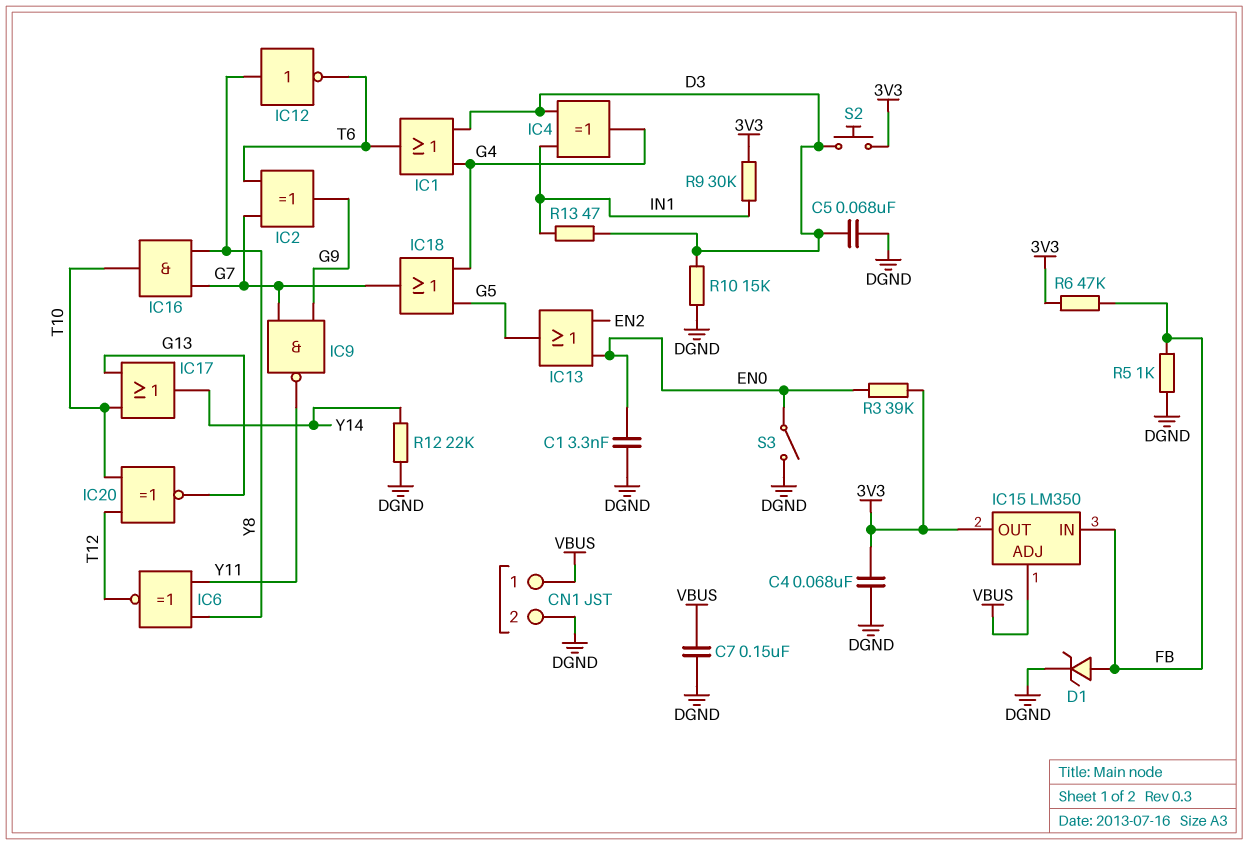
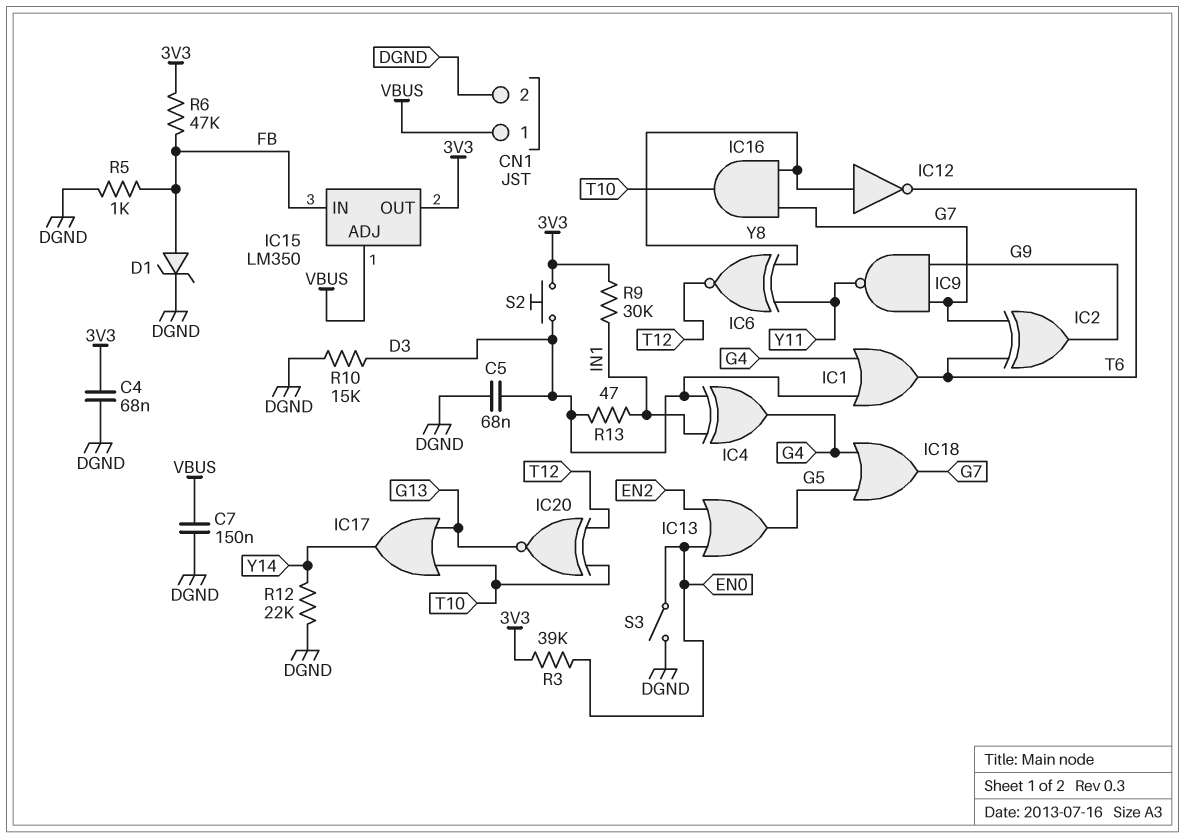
C1: 3.3nF (DGND, EN0) -> none

